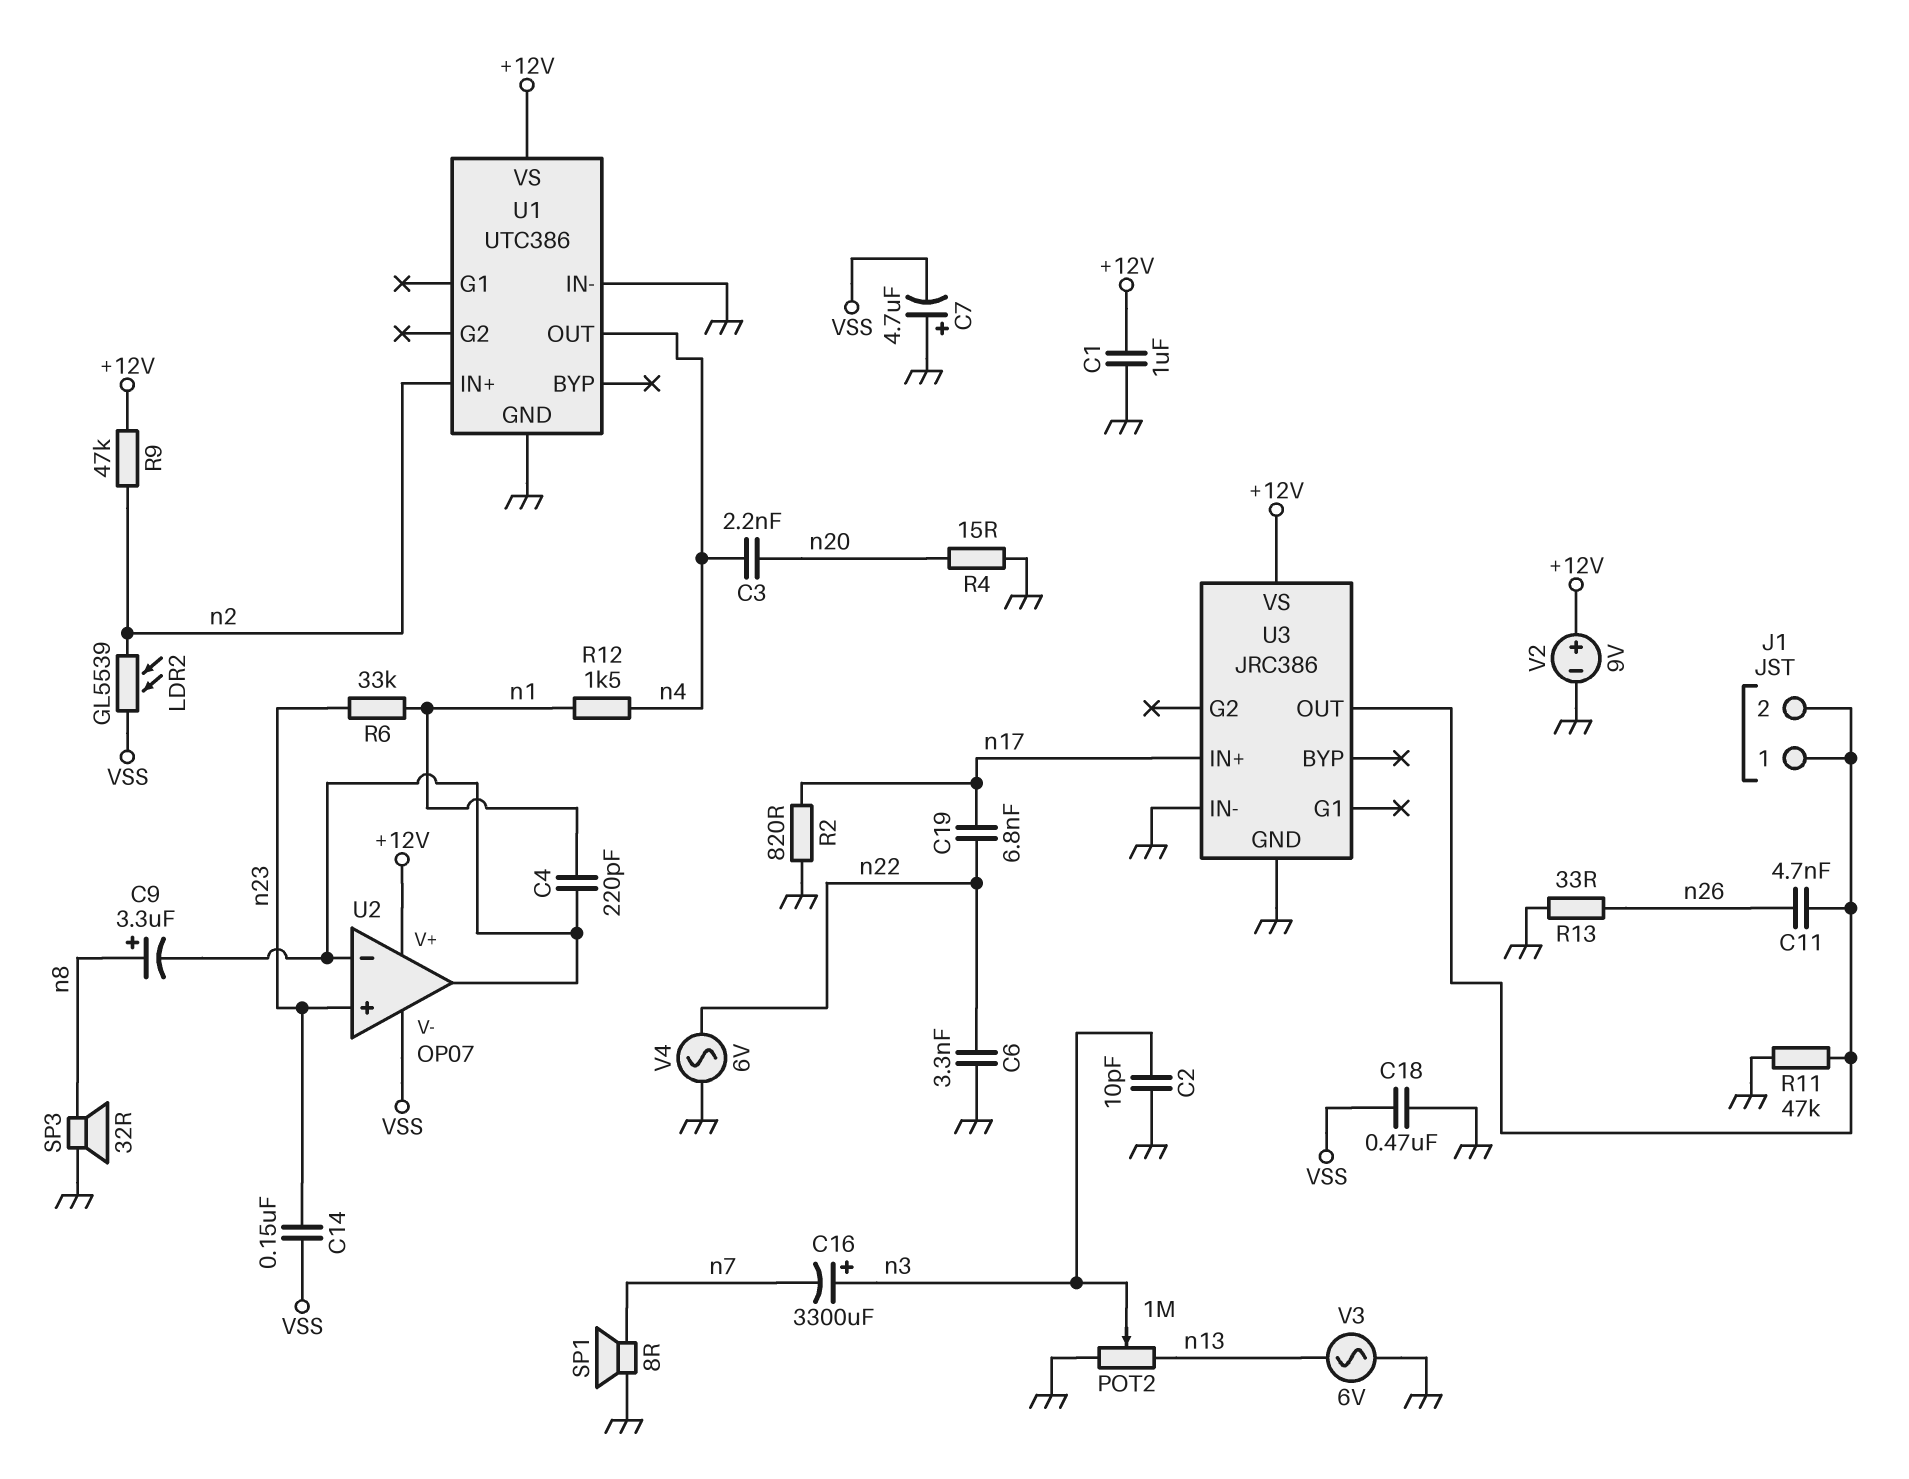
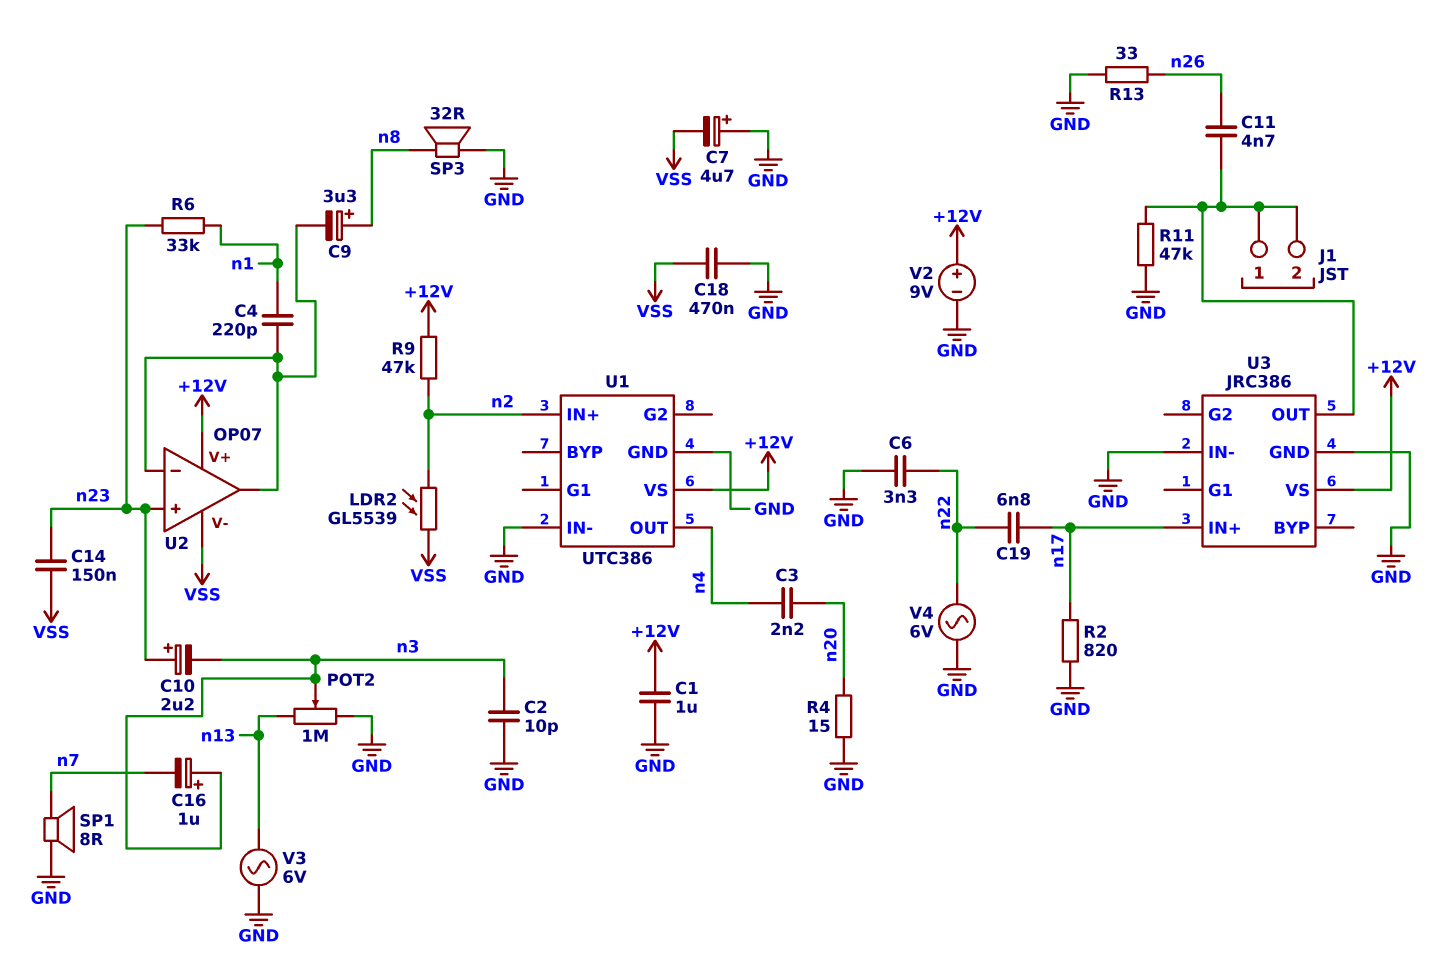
C10: none -> 2.2uF (plus n23, minus n3)
C16: 3300uF (plus n3, minus n7) -> 1uF (plus n3, minus n7)
R12: 1.5k (n1, n4) -> none

